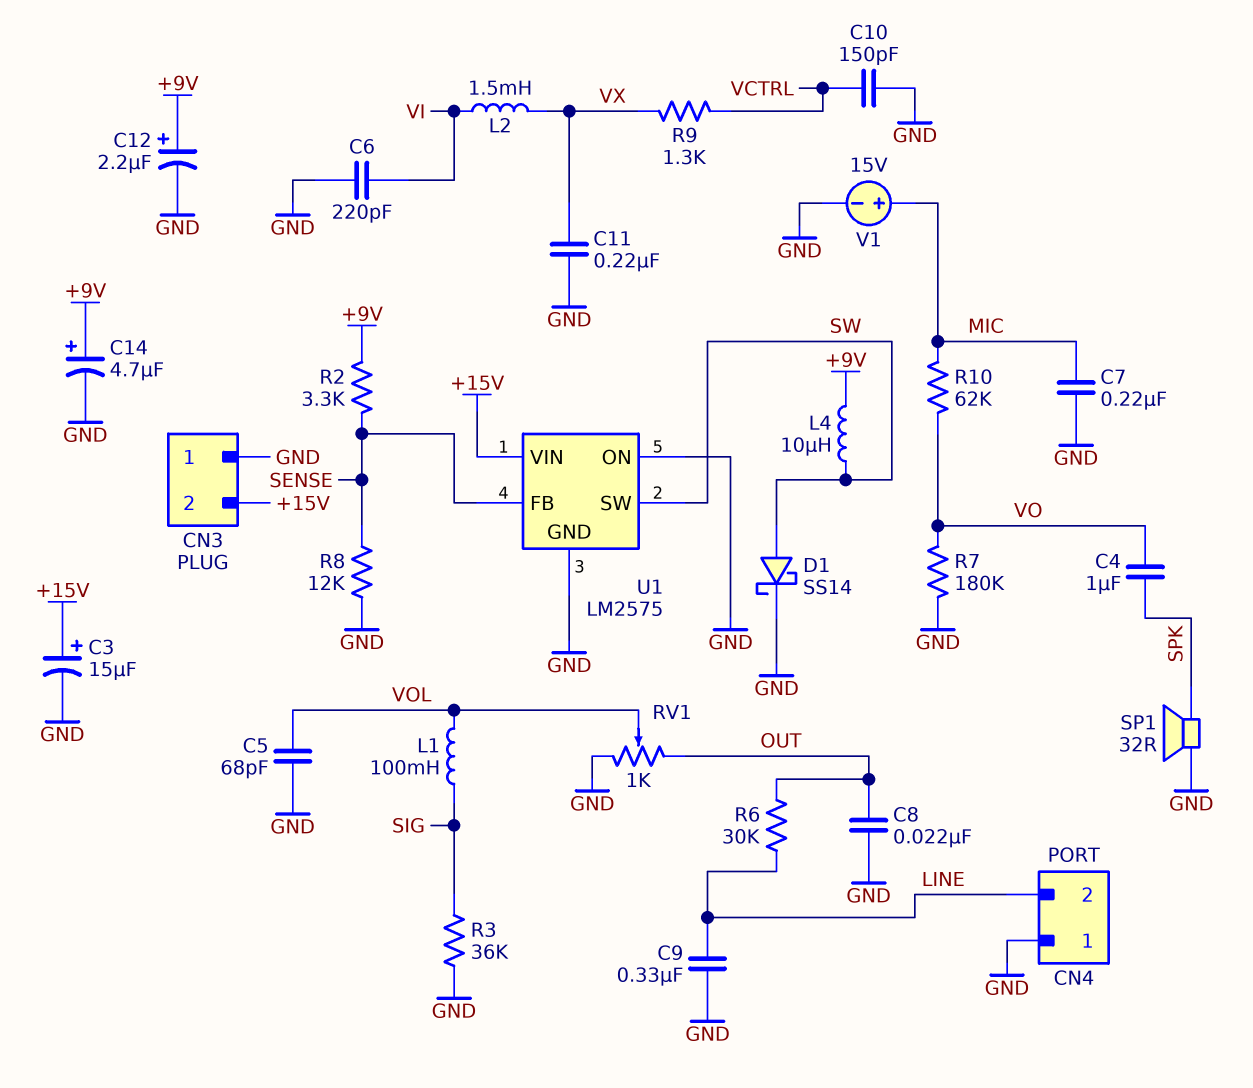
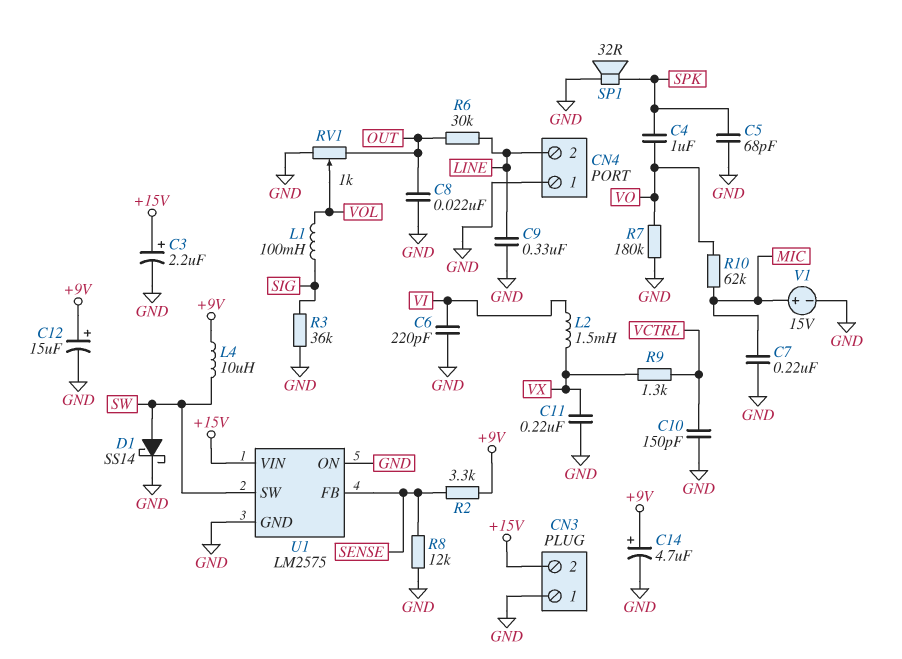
C3: 15uF (plus +15V, minus GND) -> 2.2uF (plus +15V, minus GND)
C5: 68pF (GND, VOL) -> 68pF (GND, SPK)
C12: 2.2uF (plus +9V, minus GND) -> 15uF (plus +9V, minus GND)

